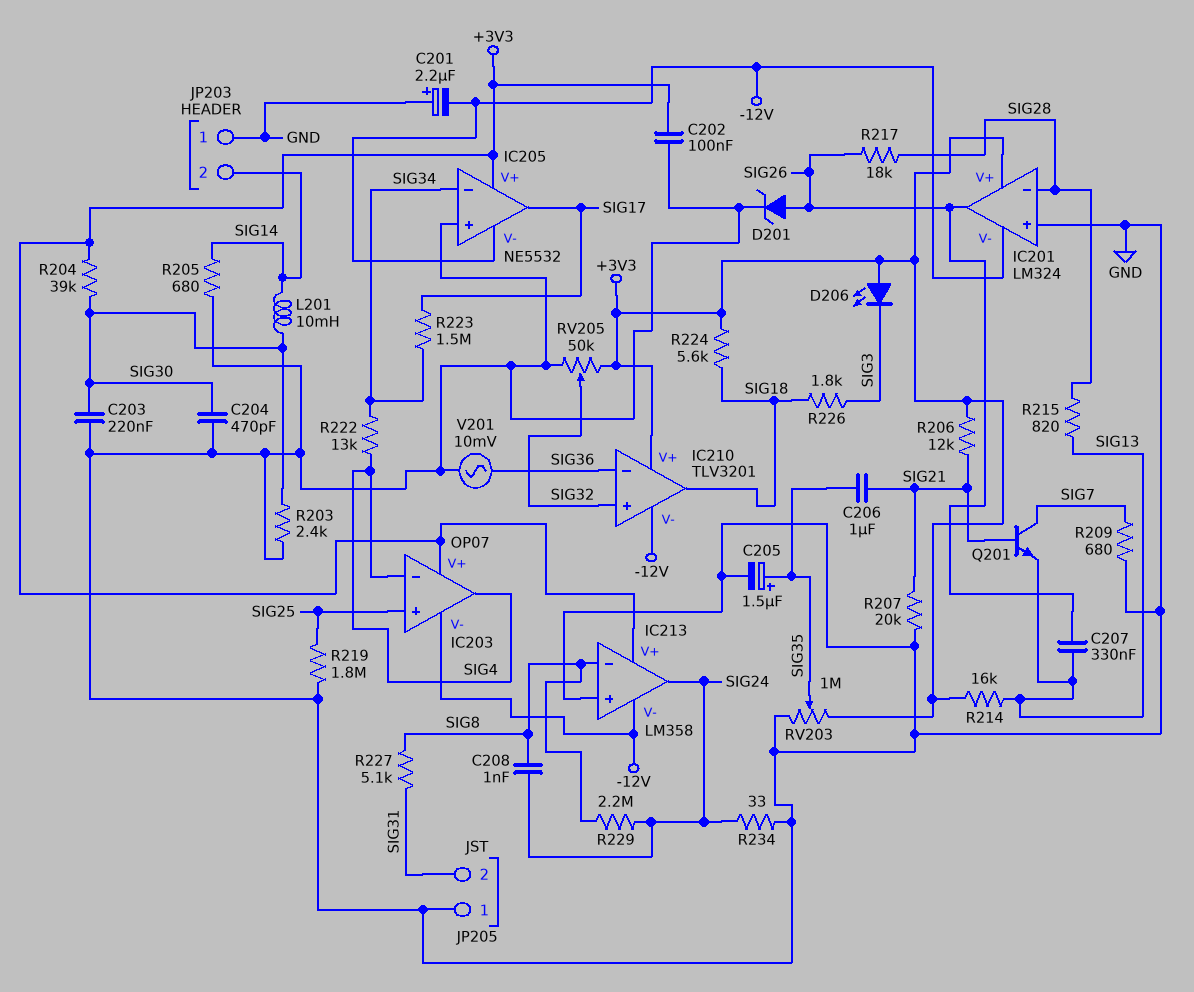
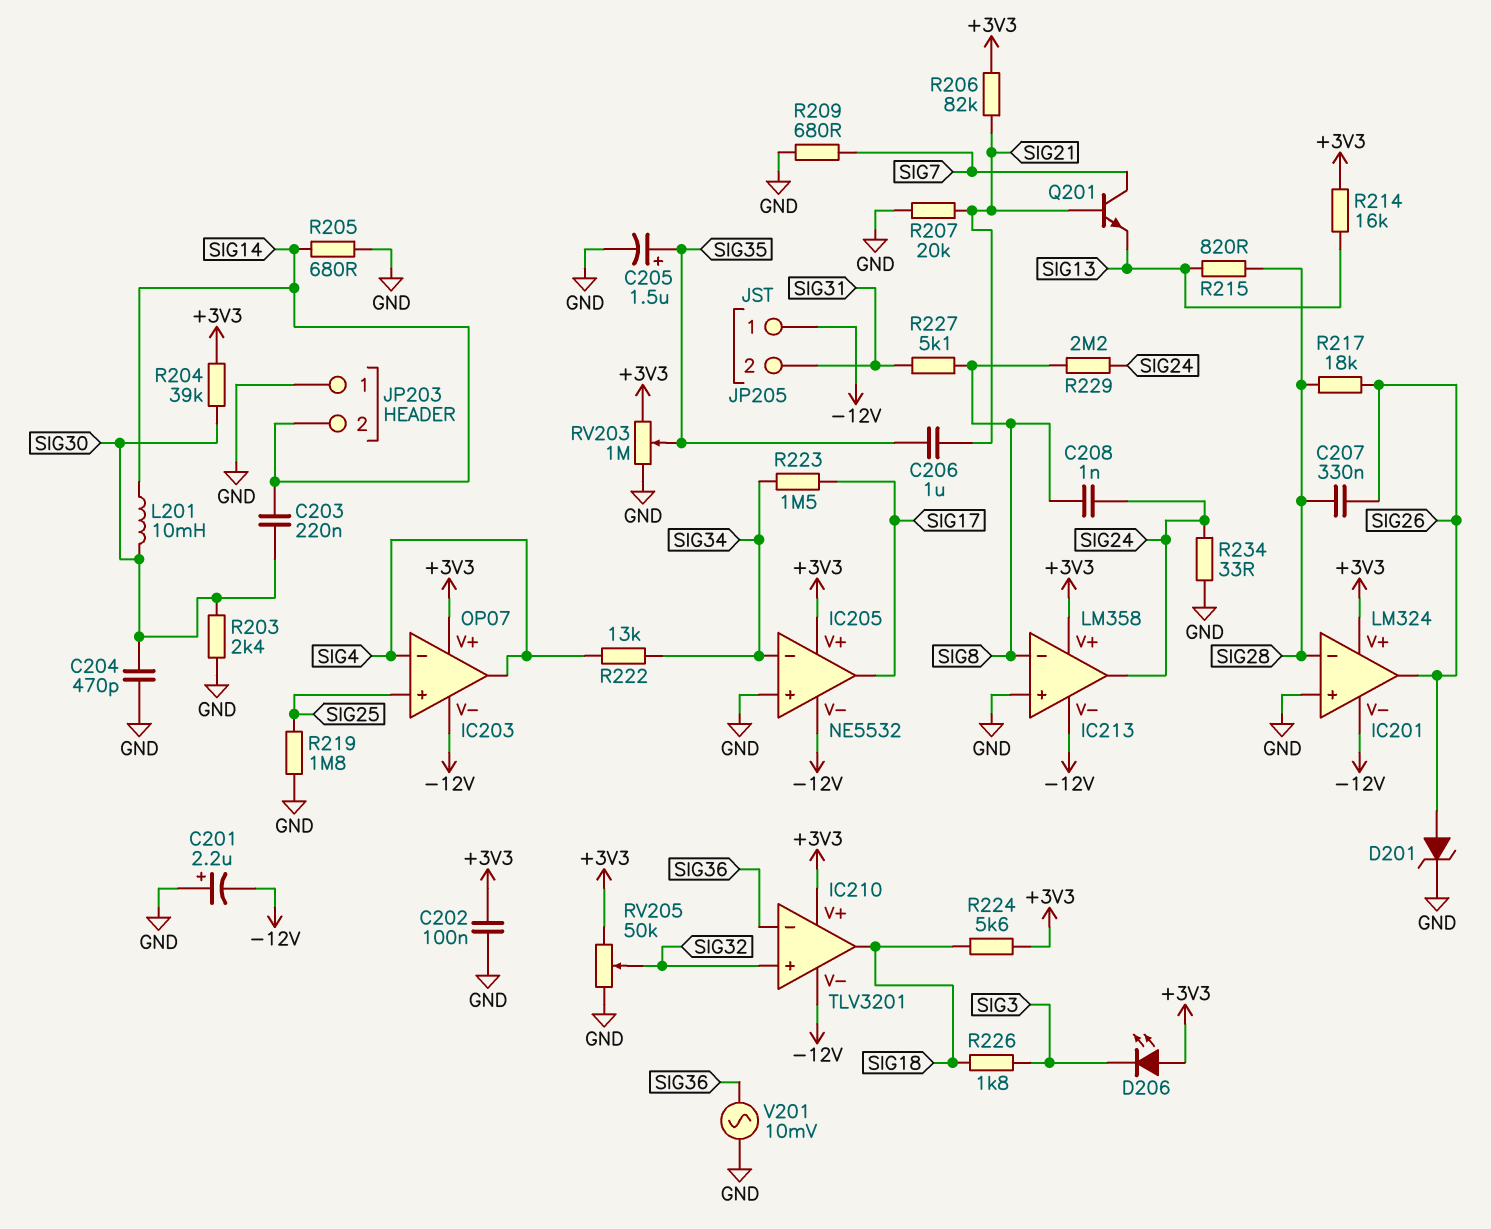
C203: 220nF (GND, SIG30) -> 220nF (SIG14, SIG30)
C207: 330nF (SIG13, SIG26) -> 330nF (SIG26, SIG28)
JP205 pin 1: GND -> -12V
R206: 12k (+3V3, SIG21) -> 82k (+3V3, SIG21)

